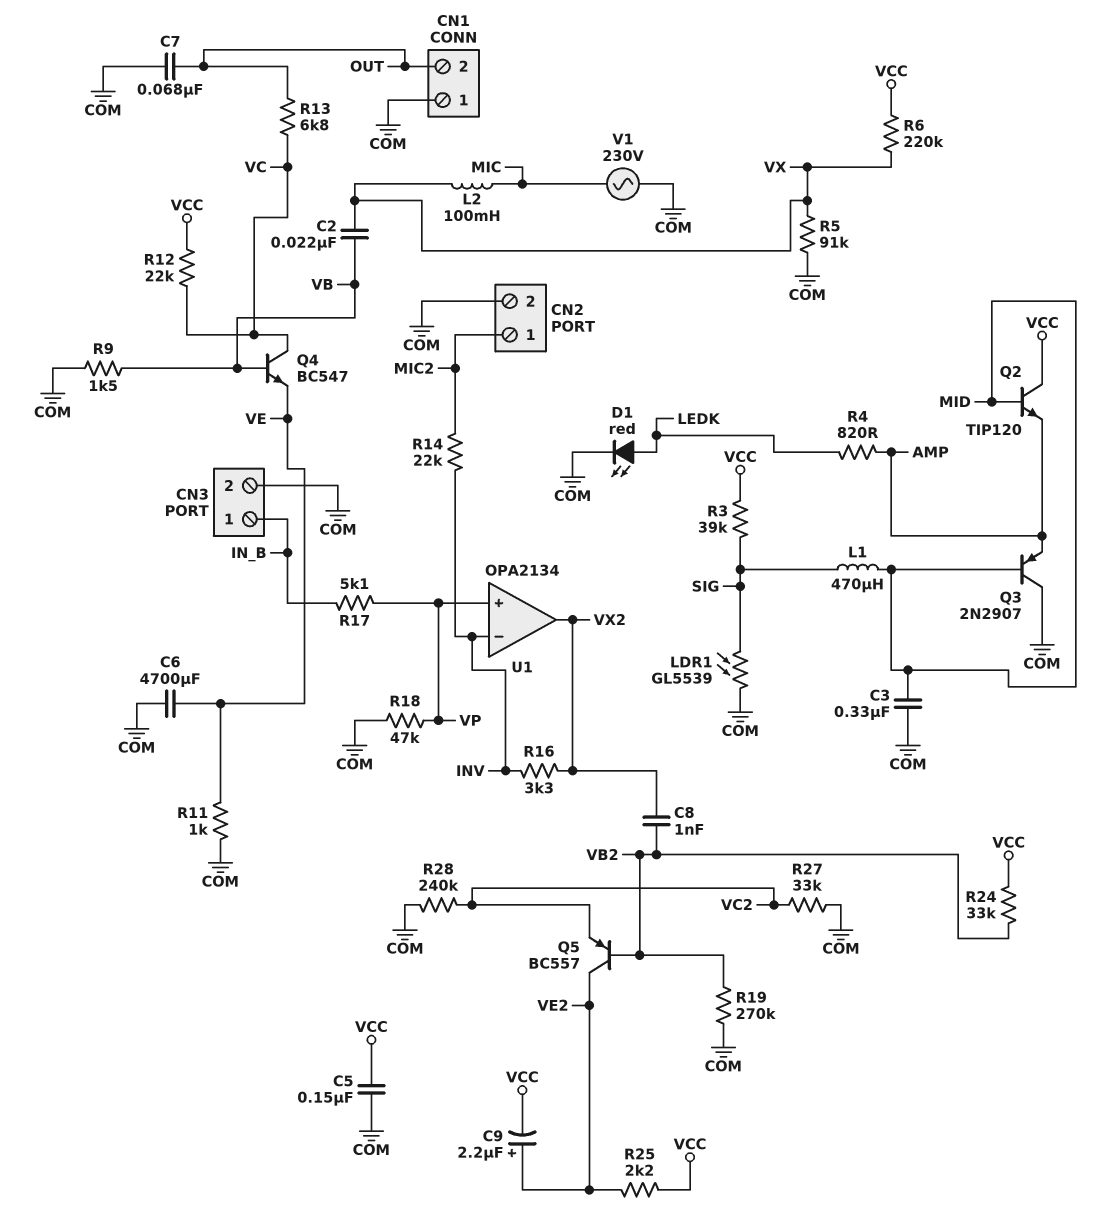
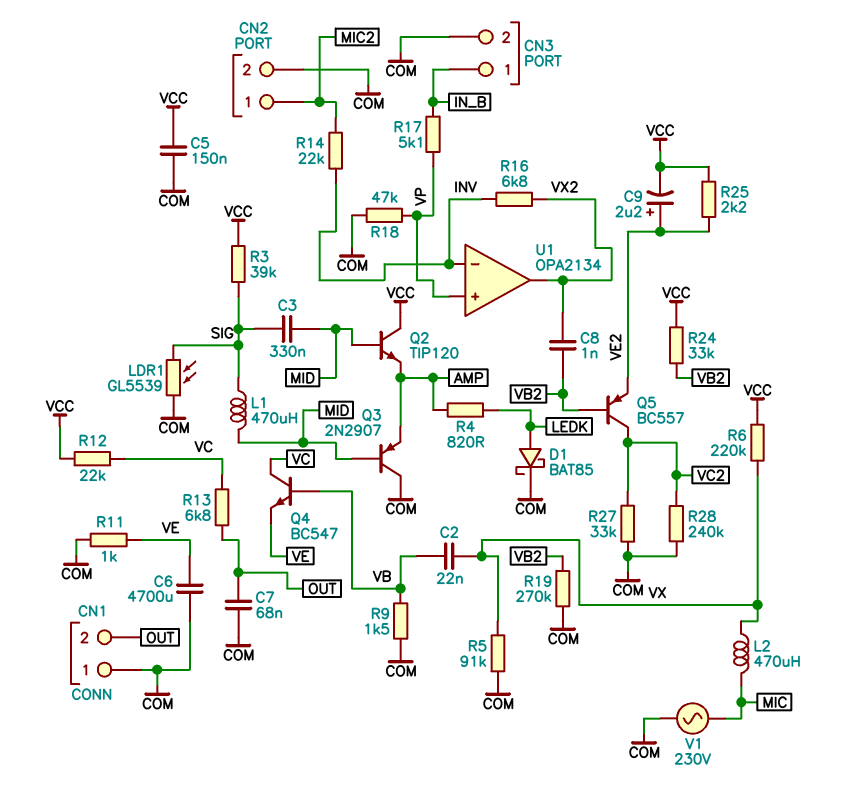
C3: 330nF (COM, MID) -> 330nF (MID, SIG)
D1: LED red (A LEDK, K COM) -> schottky BAT85 (A LEDK, K COM)
L2: 100mH (MIC, VX) -> 470uH (MIC, VX)
Q5: PNP BC557 (B VB2, C VE2, E VC2) -> PNP BC557 (B VB2, C VC2, E VE2)
R16: 3.3k (INV, VX2) -> 6.8k (INV, VX2)

